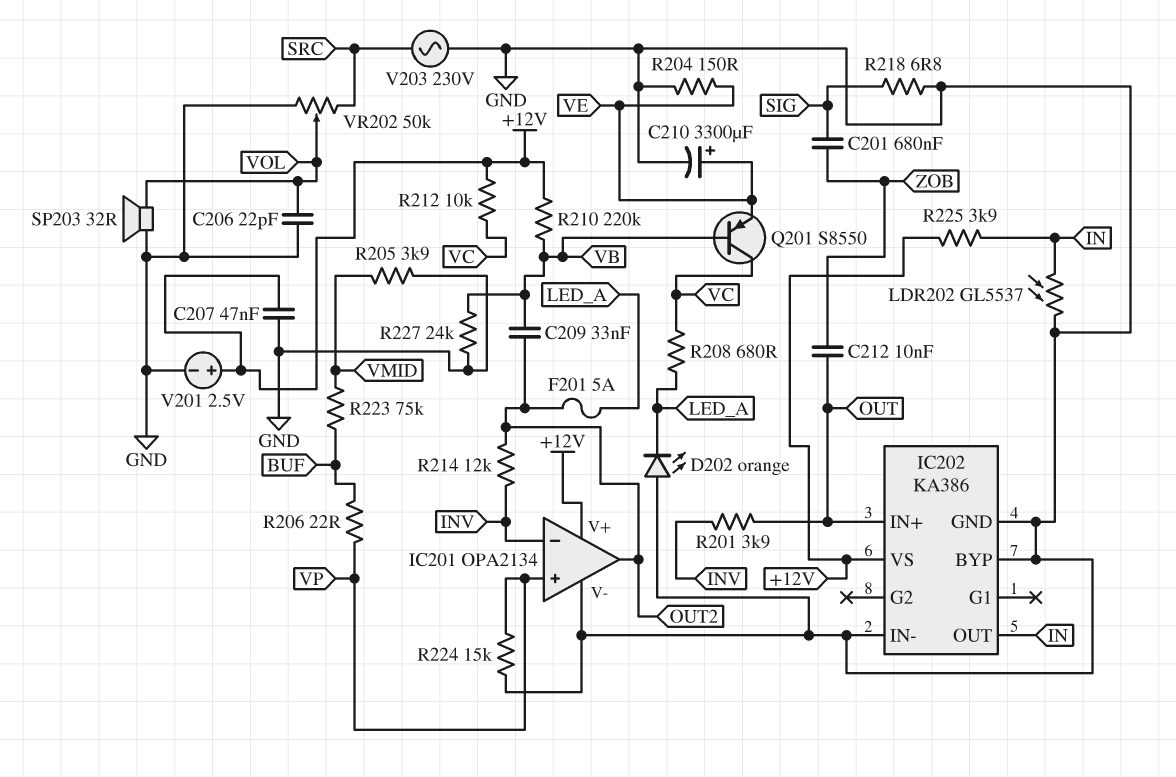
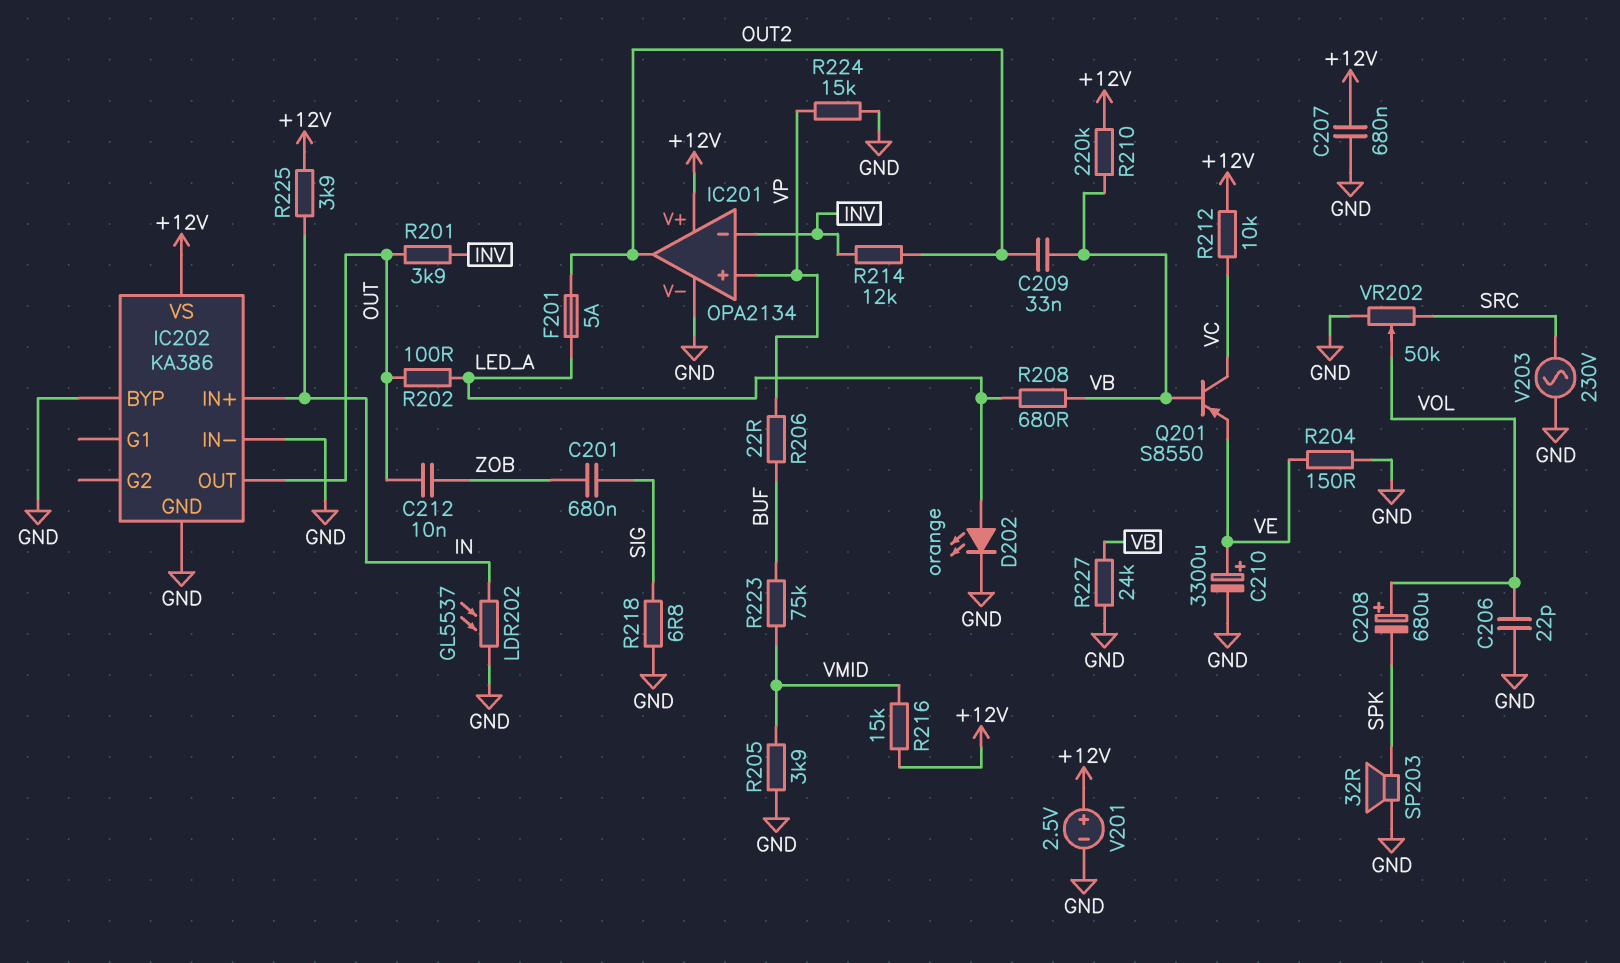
C207: 47nF (+12V, GND) -> 680nF (+12V, GND)
C208: none -> 680uF (plus VOL, minus SPK)
D202: LED orange (A GND, K LED_A) -> LED orange (A LED_A, K GND)
IC202 pin IN+: OUT -> IN
IC202 pin OUT: IN -> OUT
R202: none -> 100 (LED_A, OUT)
R208: 680 (LED_A, VC) -> 680 (LED_A, VB)
R216: none -> 15k (+12V, VMID)
SP203: speaker 32R (GND, VOL) -> speaker 32R (GND, SPK)

